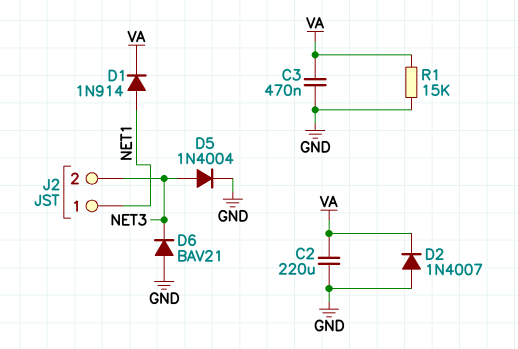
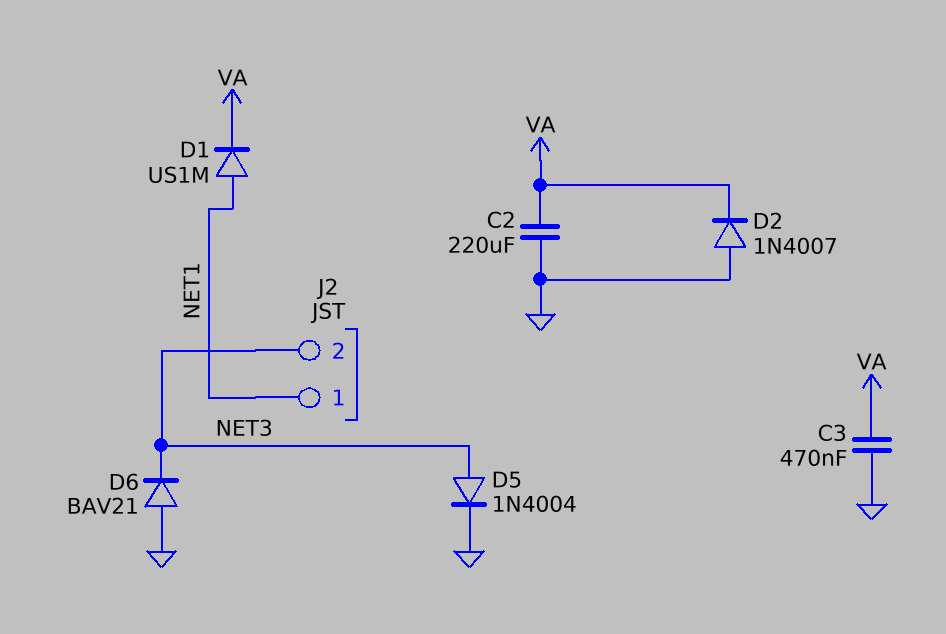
D1: diode 1N914 (A NET1, K VA) -> diode US1M (A NET1, K VA)
R1: 15k (GND, VA) -> none

